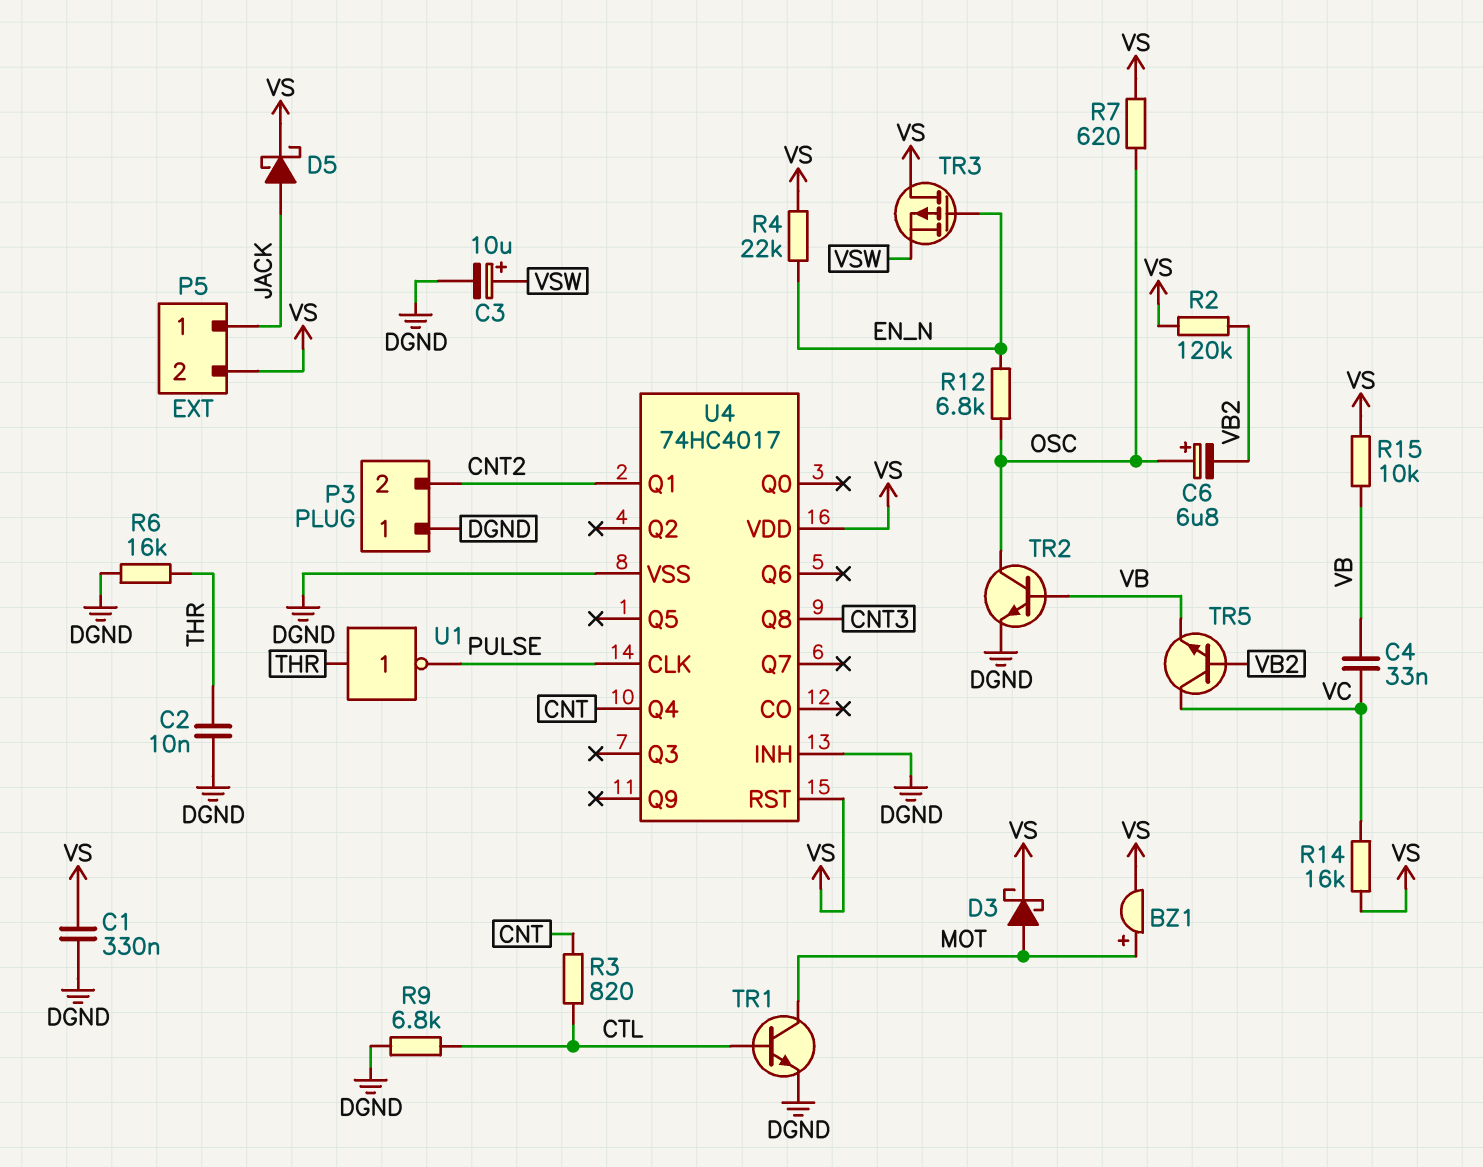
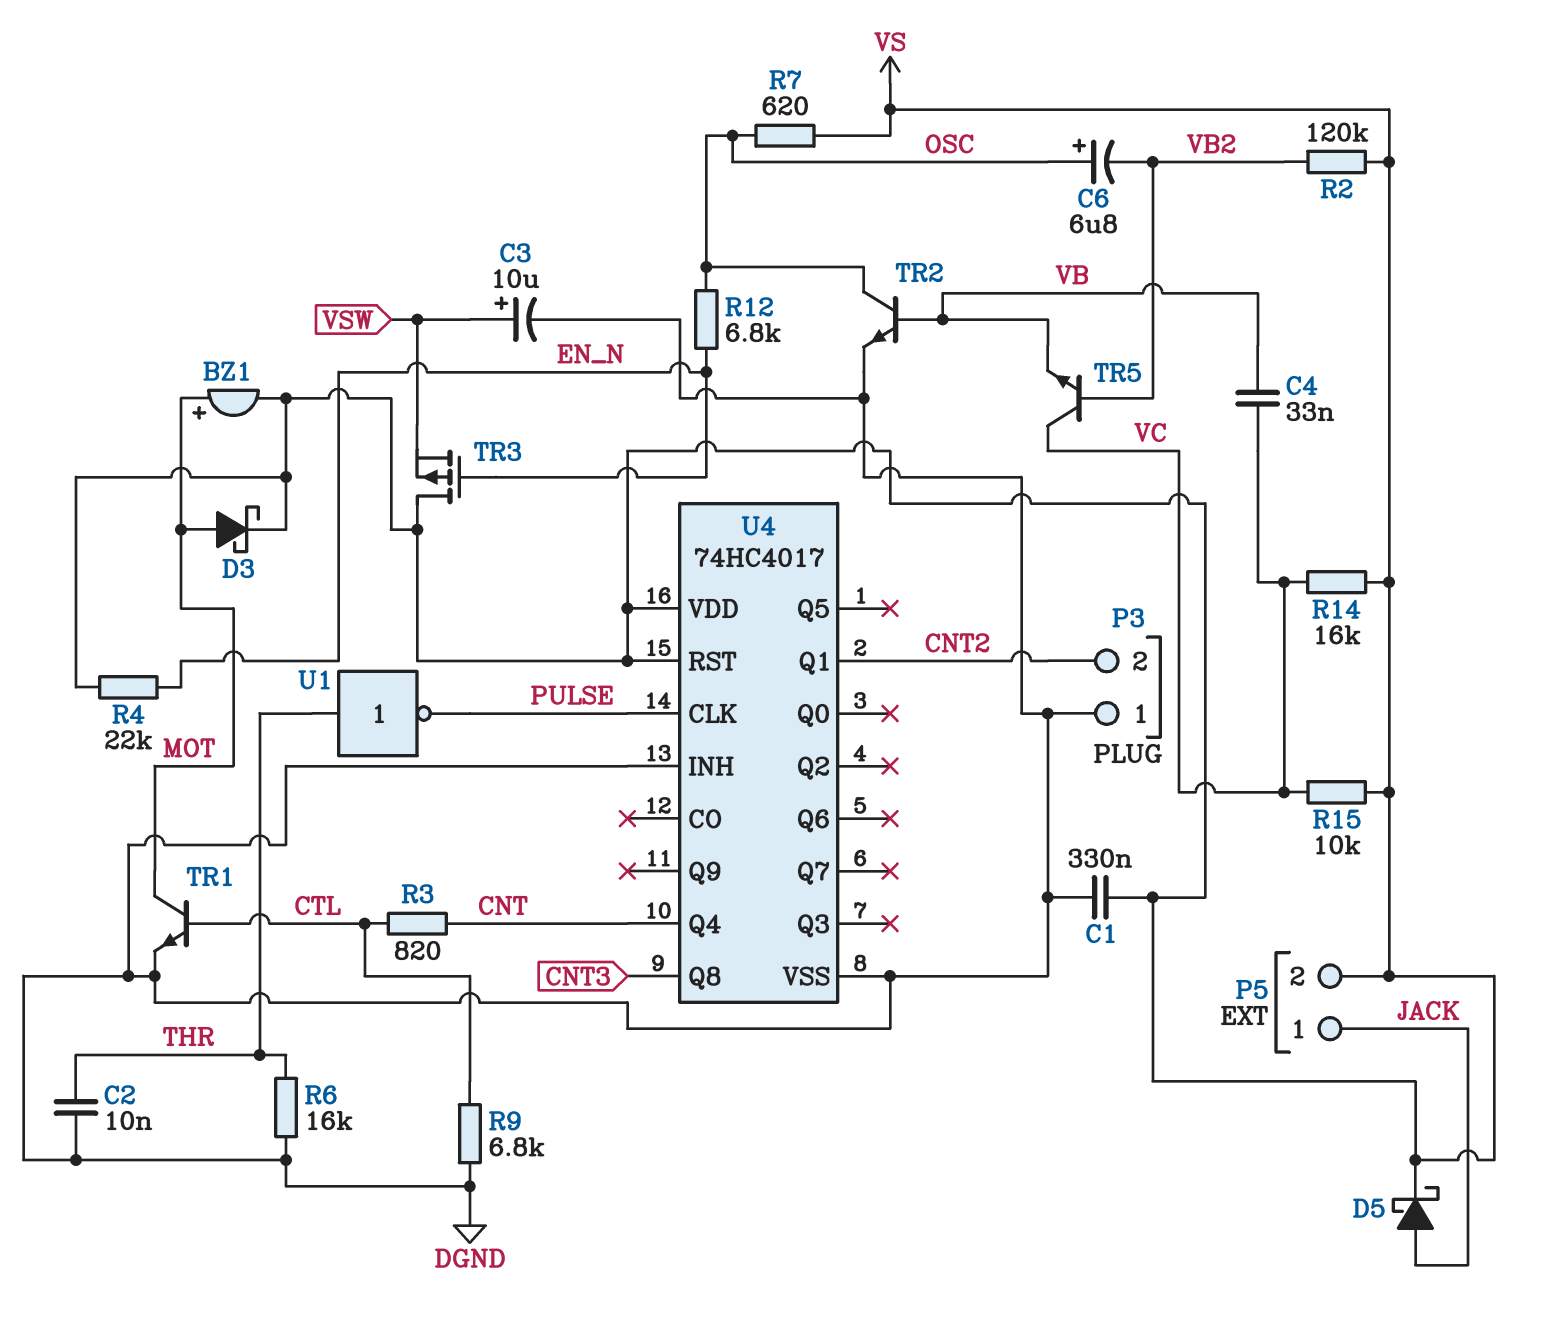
R15: 10k (VB, VS) -> 10k (VC, VS)

